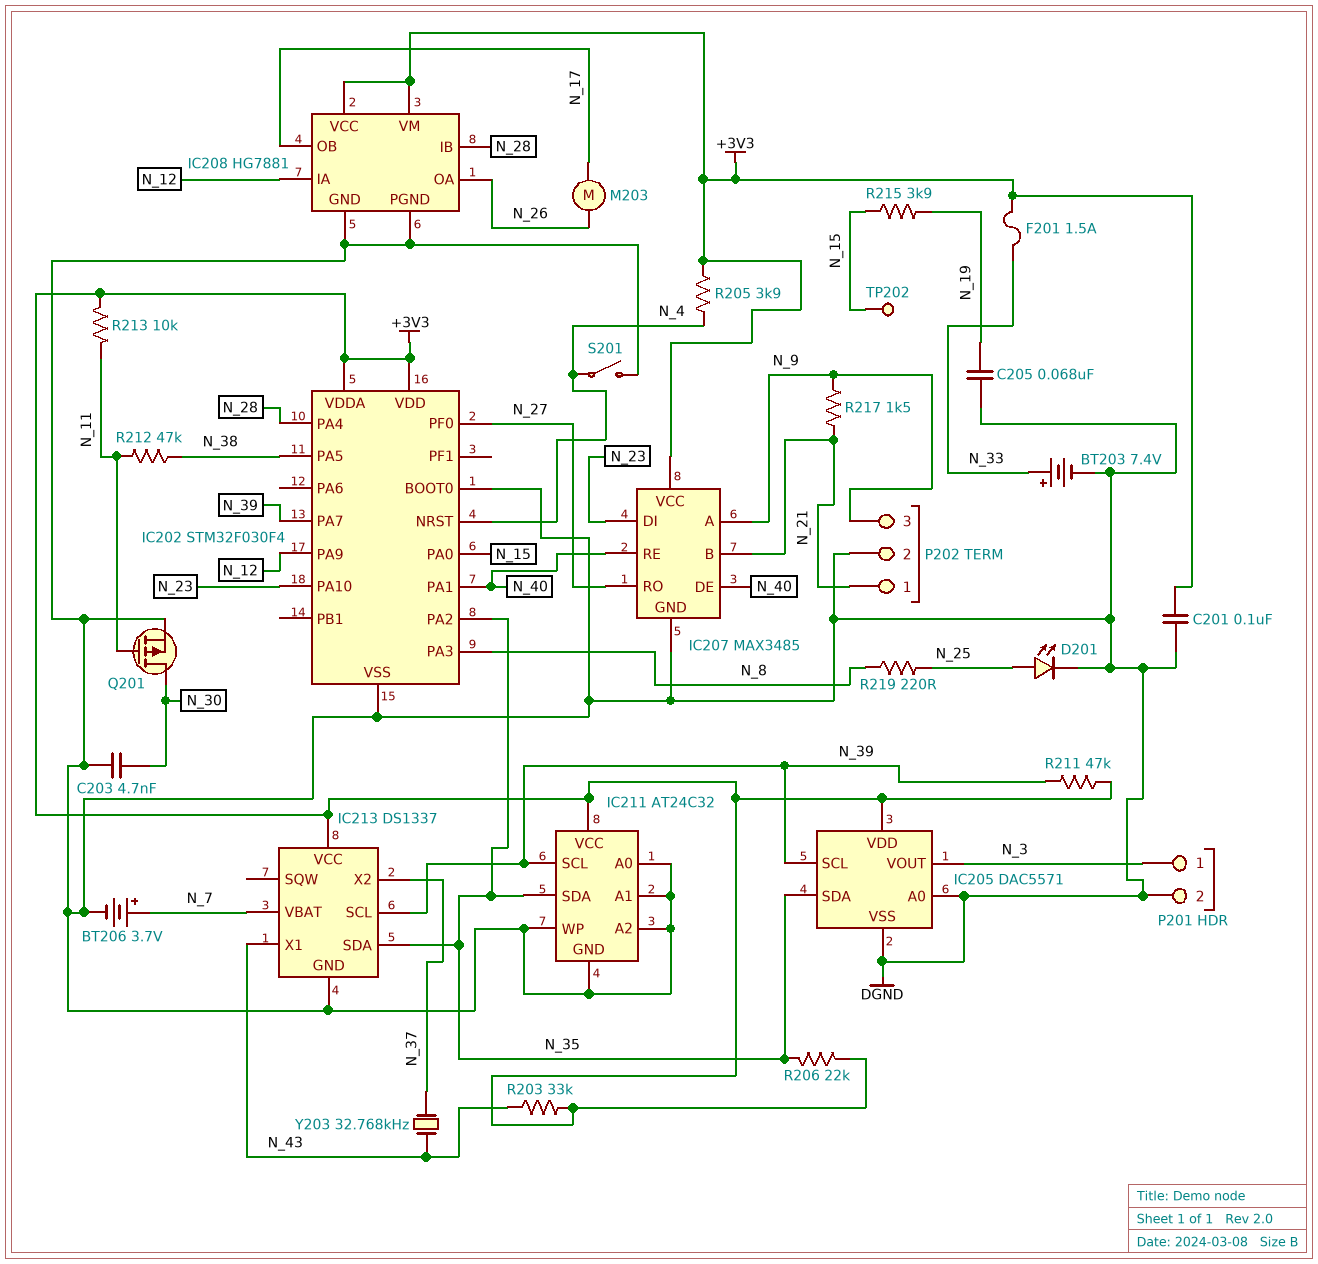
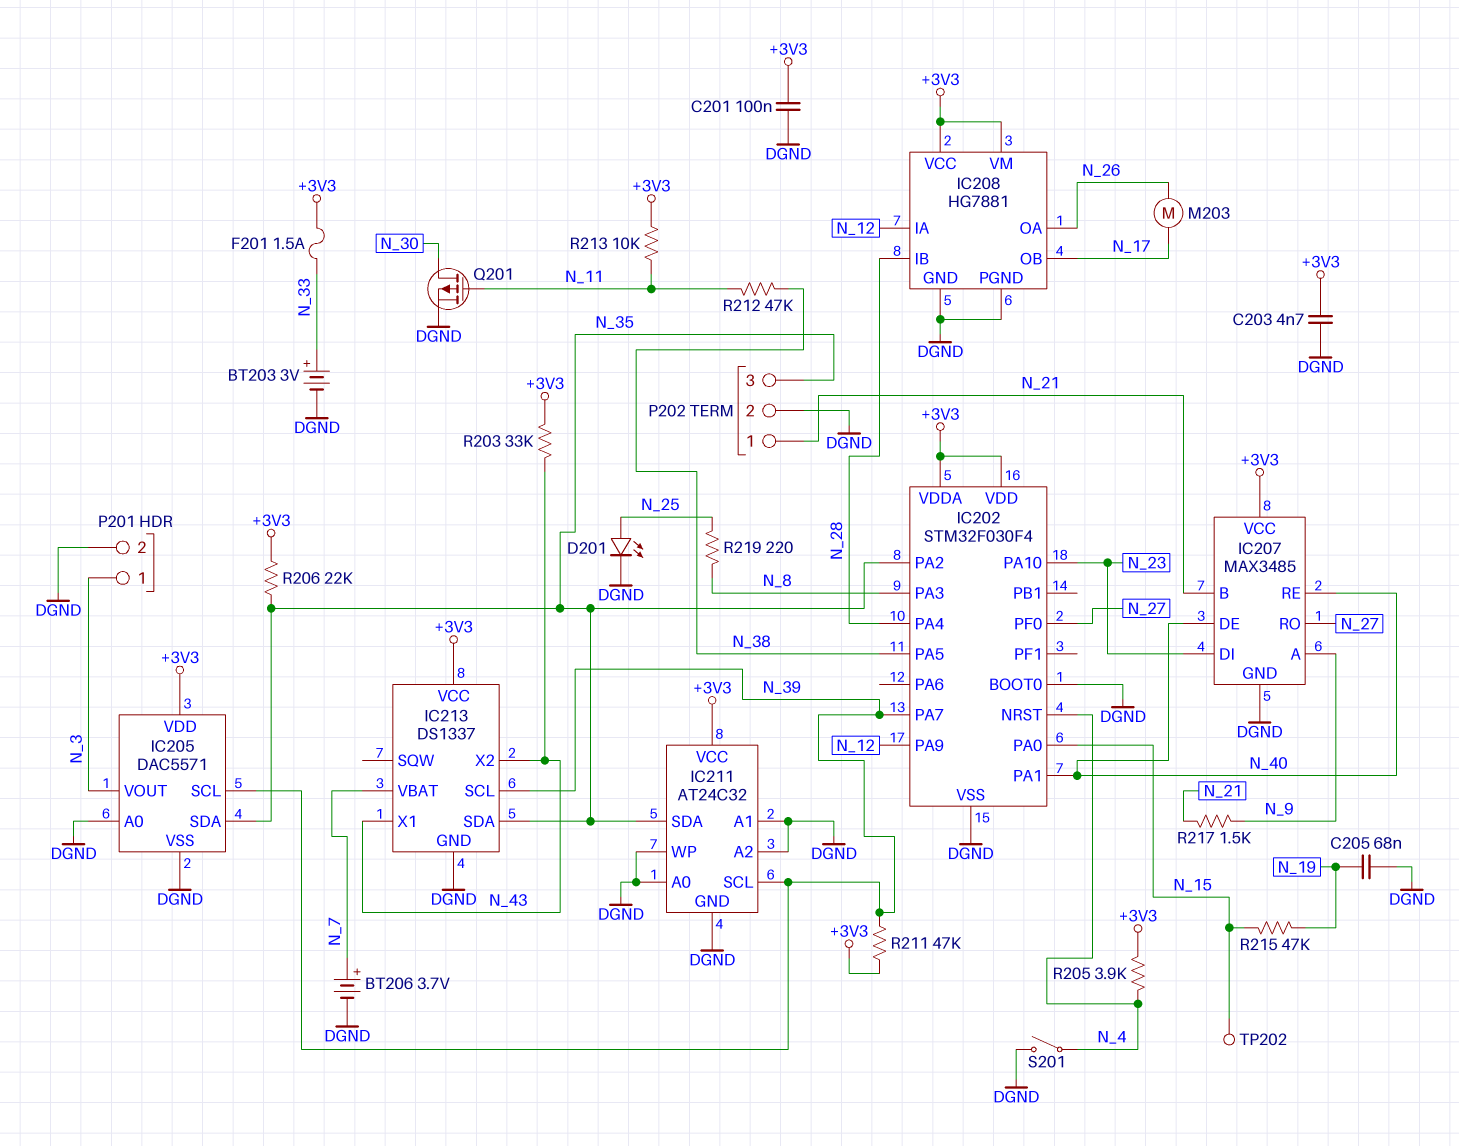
BT203: 7.4V (plus N_33, minus DGND) -> 3V (plus N_33, minus DGND)
C203: 4.7nF (DGND, N_30) -> 4.7nF (+3V3, DGND)
IC213 pin X2: N_37 -> N_43
P202 pin 3: N_9 -> N_35
R215: 3.9k (N_15, N_19) -> 47k (N_15, N_19)
Y203: 32.768kHz (N_37, N_43) -> none

